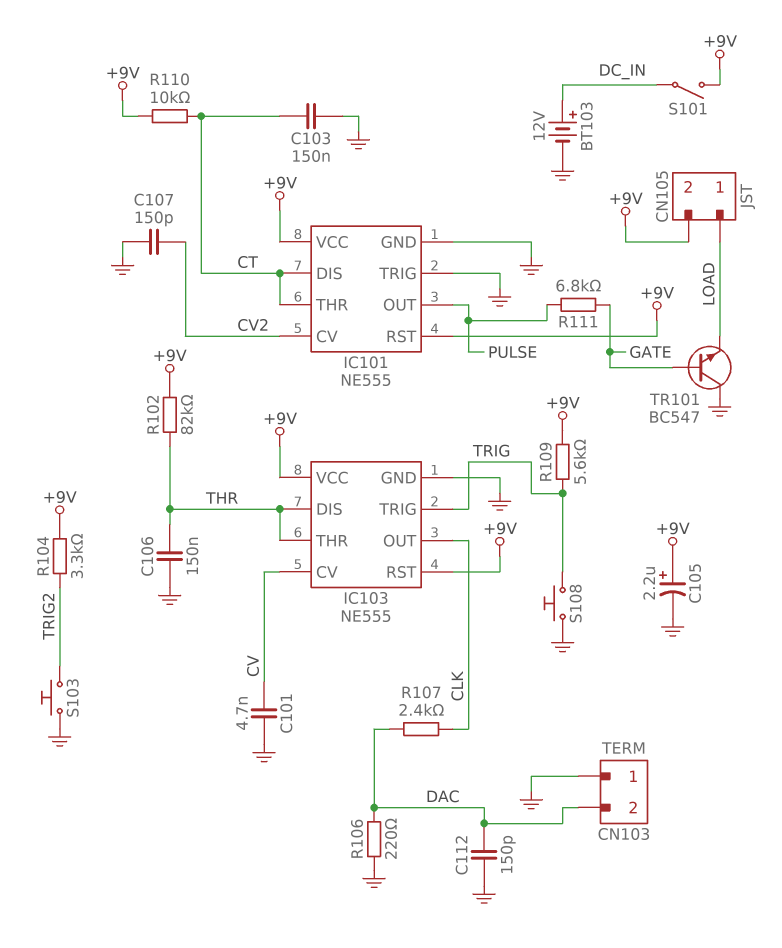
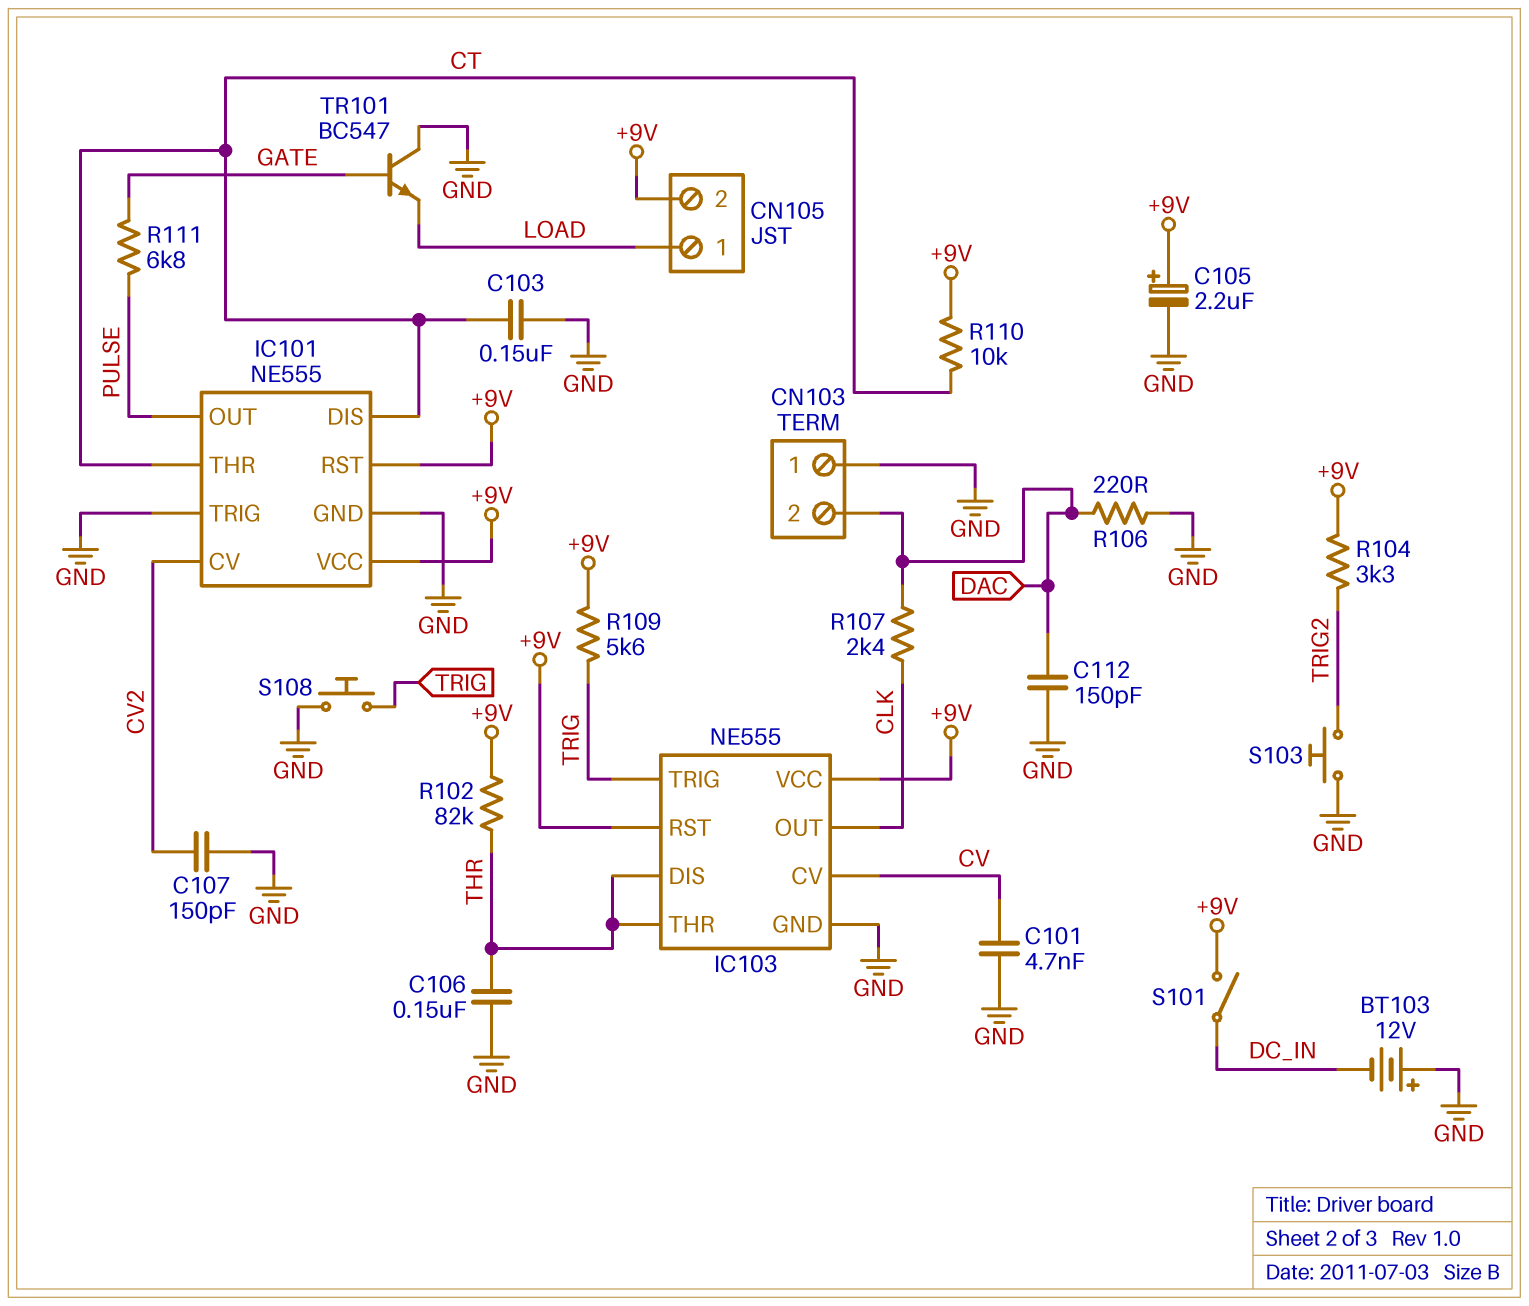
BT103: 12V (plus DC_IN, minus GND) -> 12V (plus GND, minus DC_IN)

